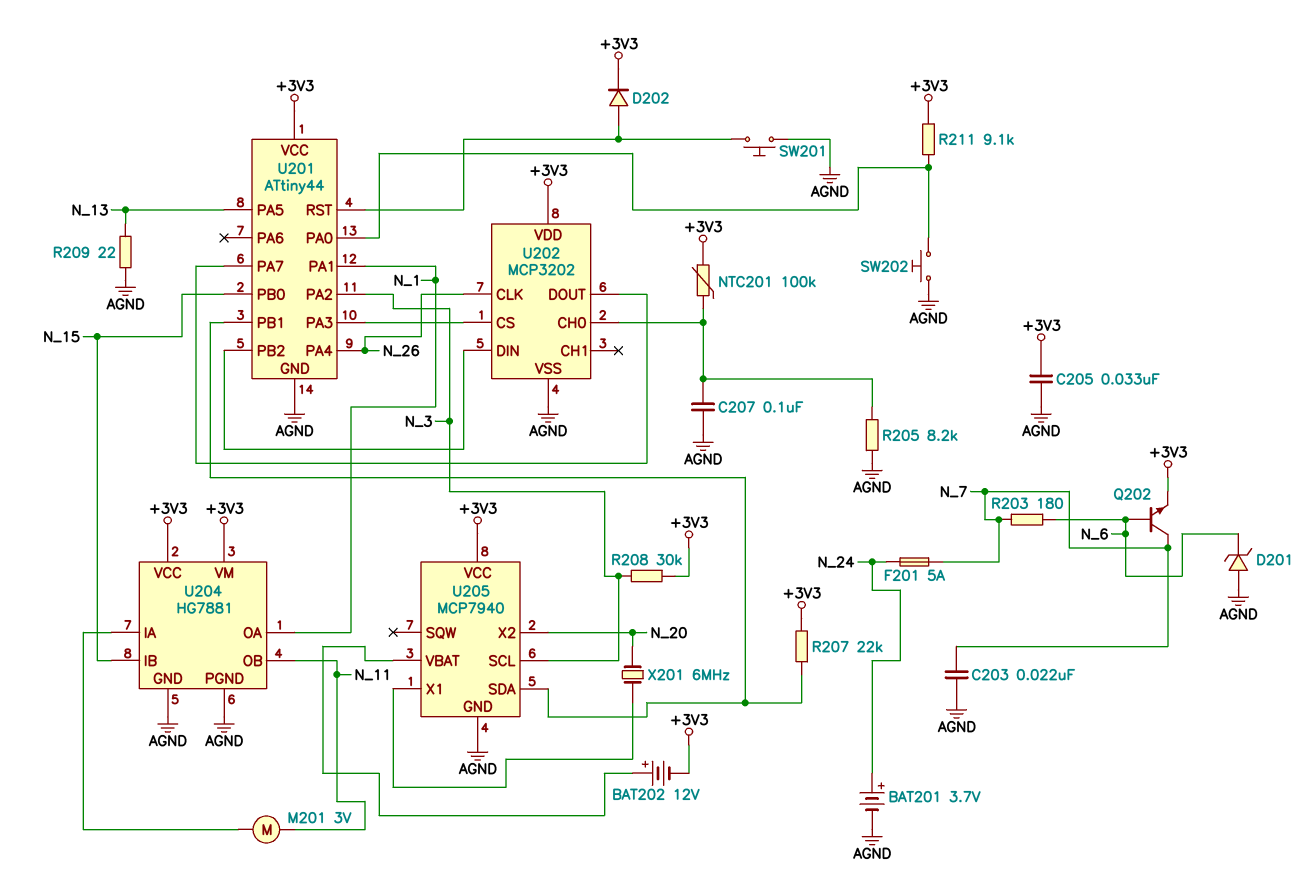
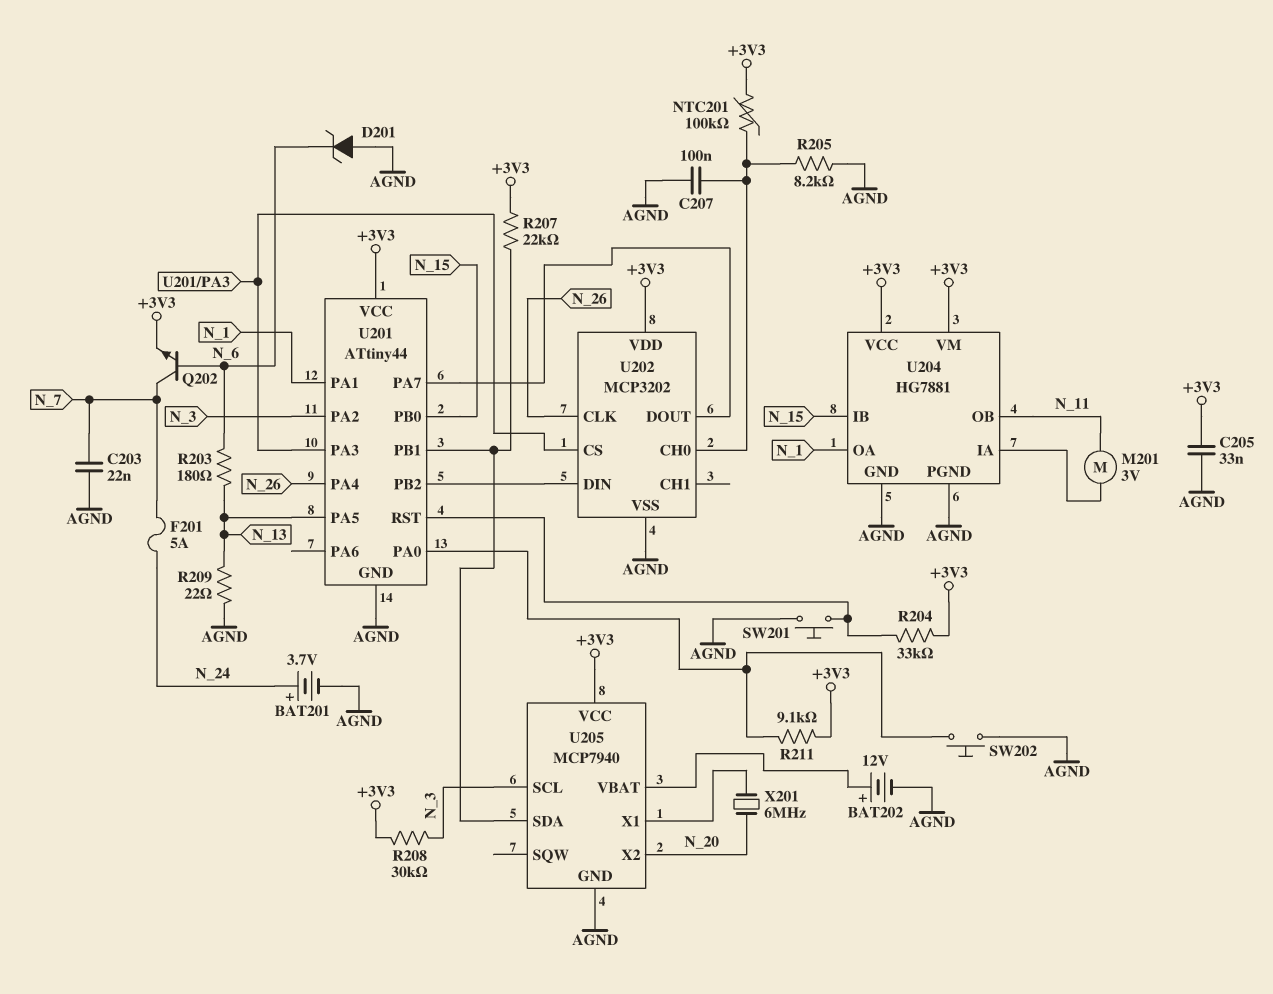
BAT202: 12V (plus U205/VBAT, minus +3V3) -> 12V (plus U205/VBAT, minus AGND)
D202: diode (A U201/RST, K +3V3) -> none
R203: 180 (N_6, N_7) -> 180 (N_6, N_13)
R204: none -> 33k (+3V3, U201/RST)

